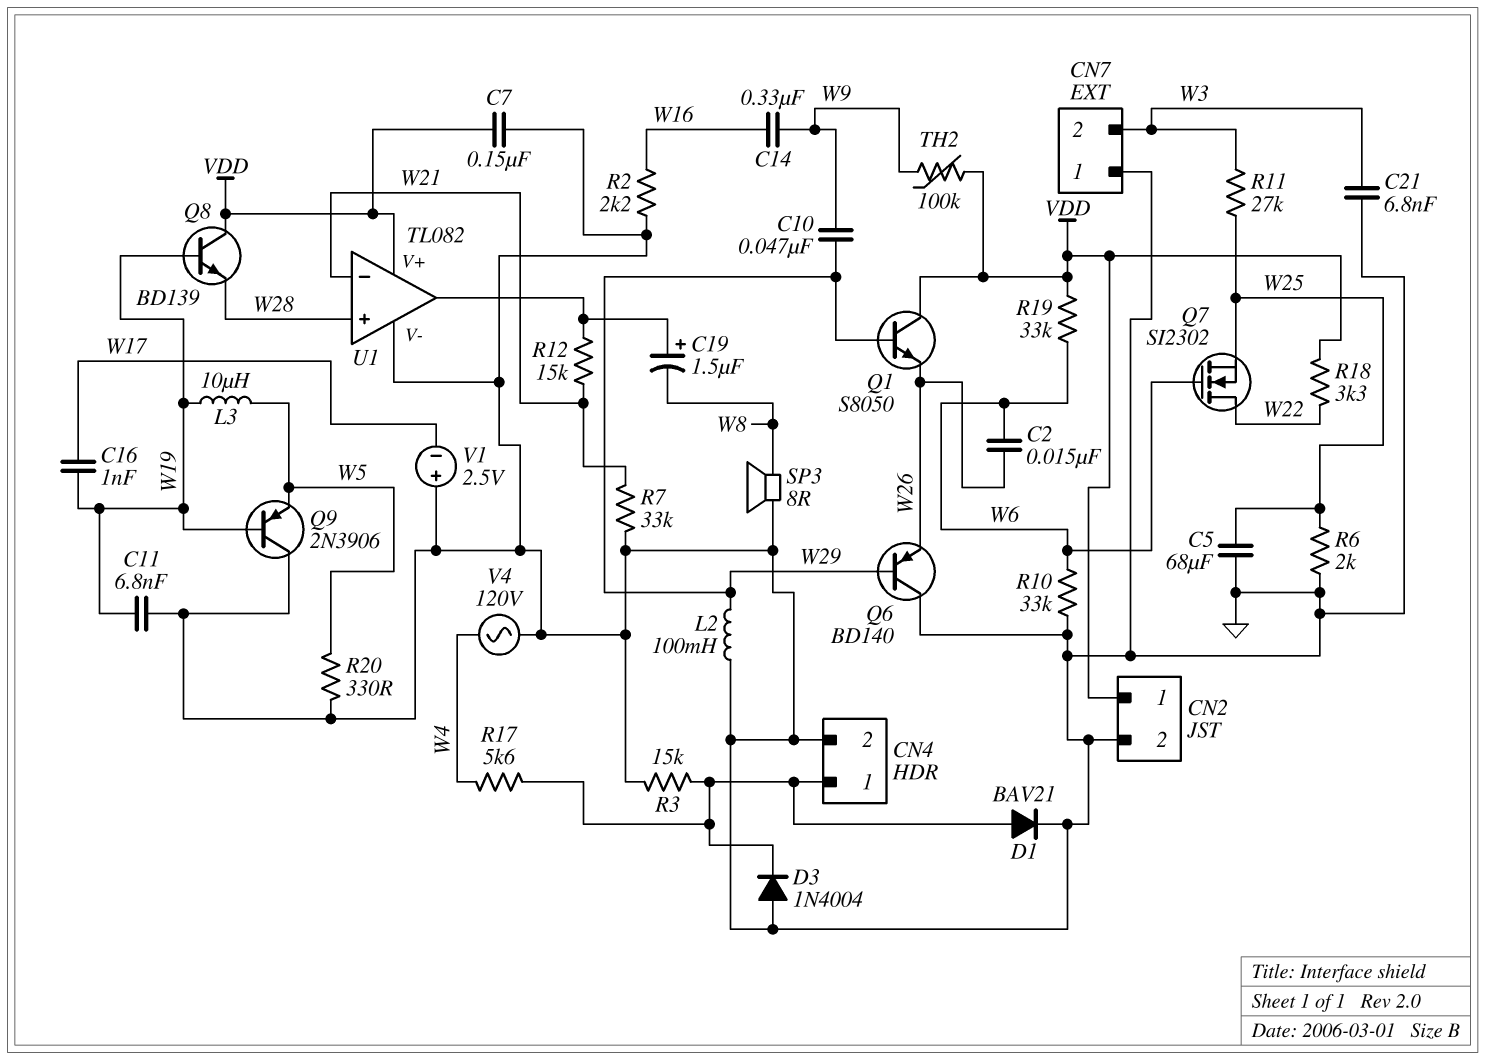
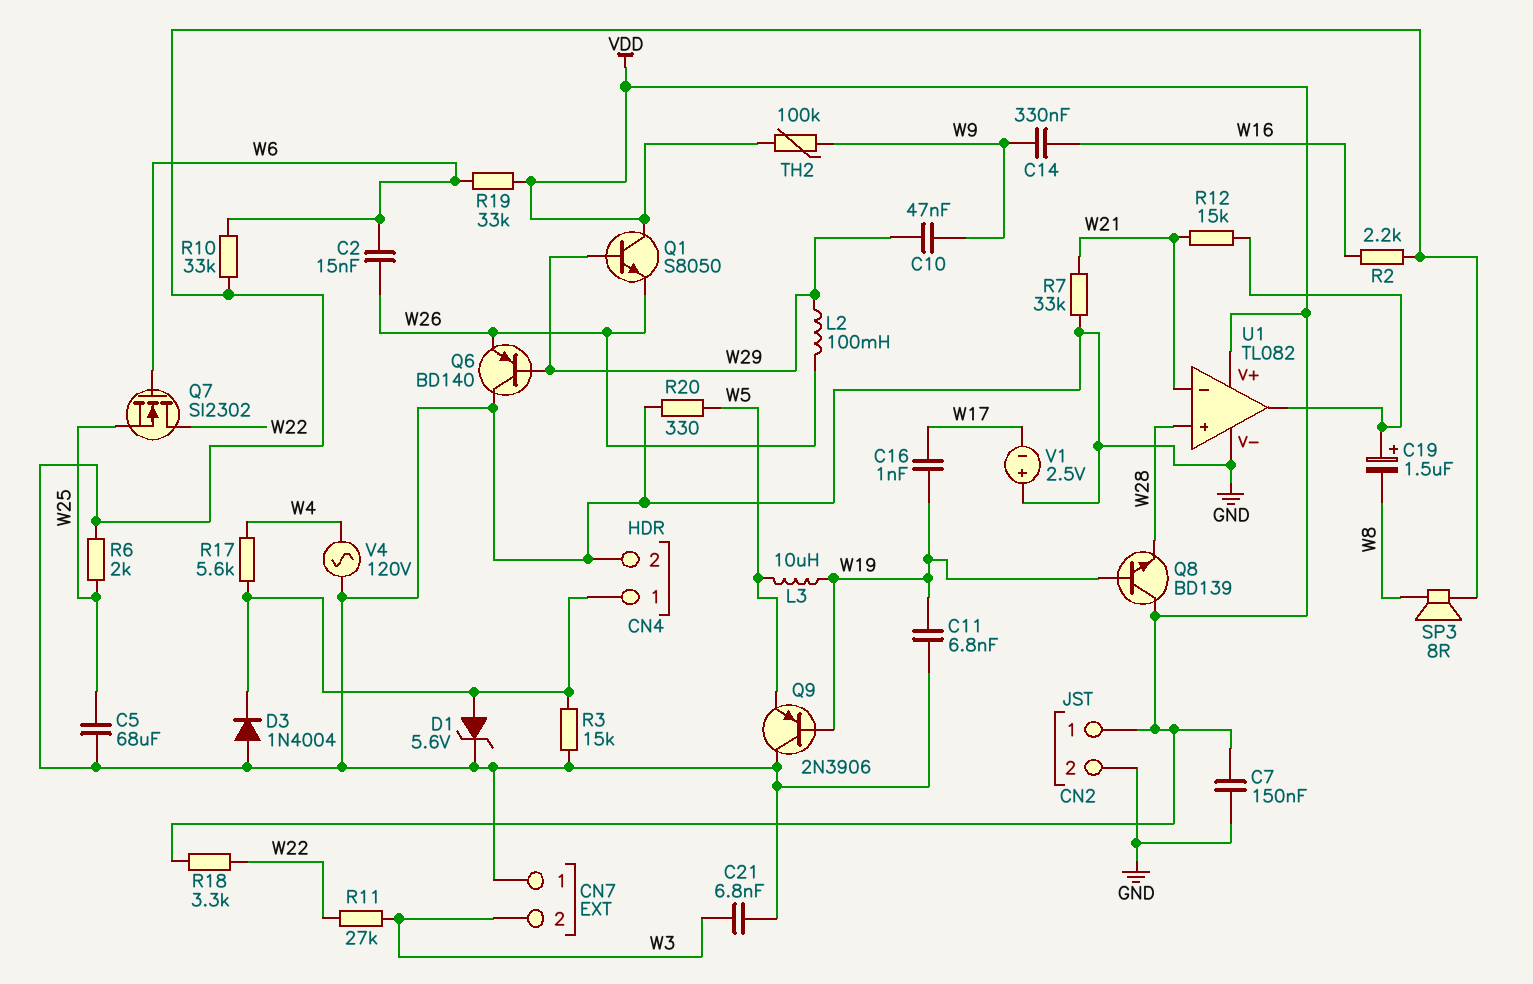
D1: diode BAV21 (A CN4/1, K GND) -> zener 5.6V (A CN4/1, K GND)
L2: 100mH (GND, W29) -> 100mH (W26, W29)
R11: 27k (W3, W25) -> 27k (W3, W22)

